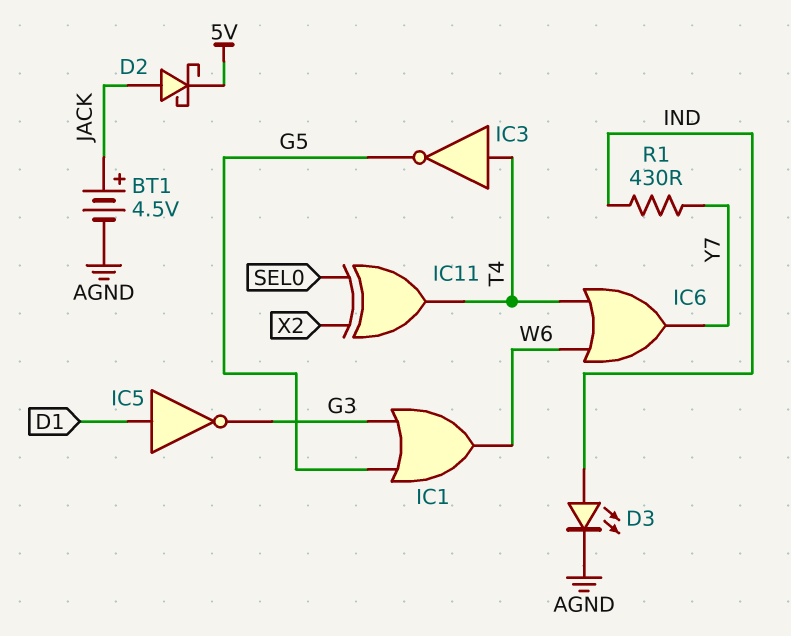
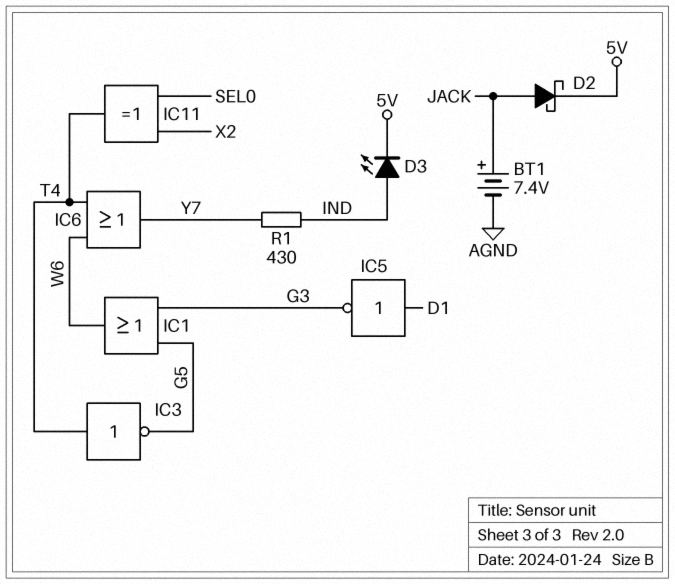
BT1: 4.5V (plus JACK, minus AGND) -> 7.4V (plus JACK, minus AGND)
D3: LED (A IND, K AGND) -> LED (A IND, K 5V)

